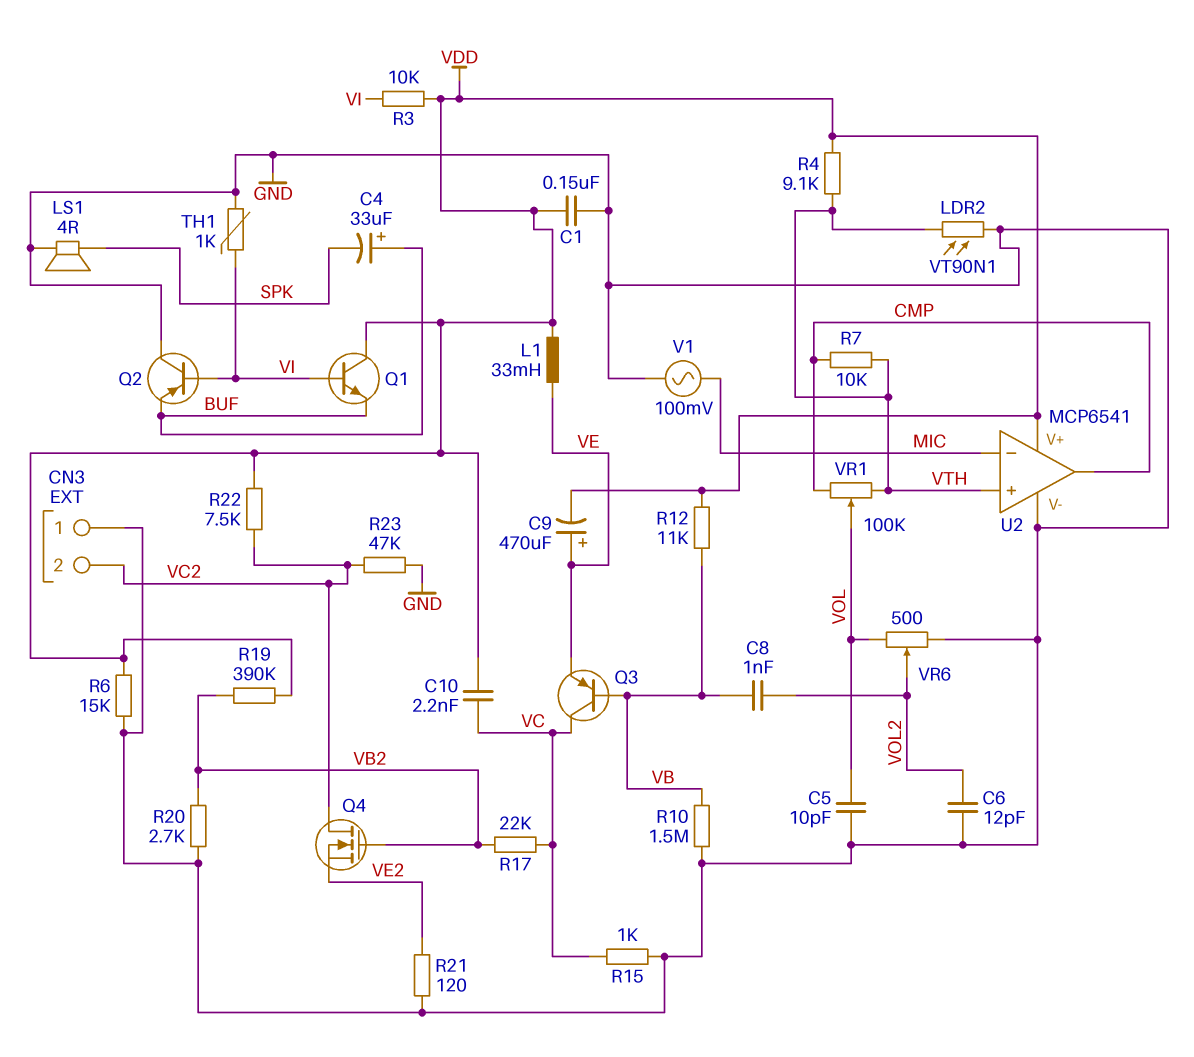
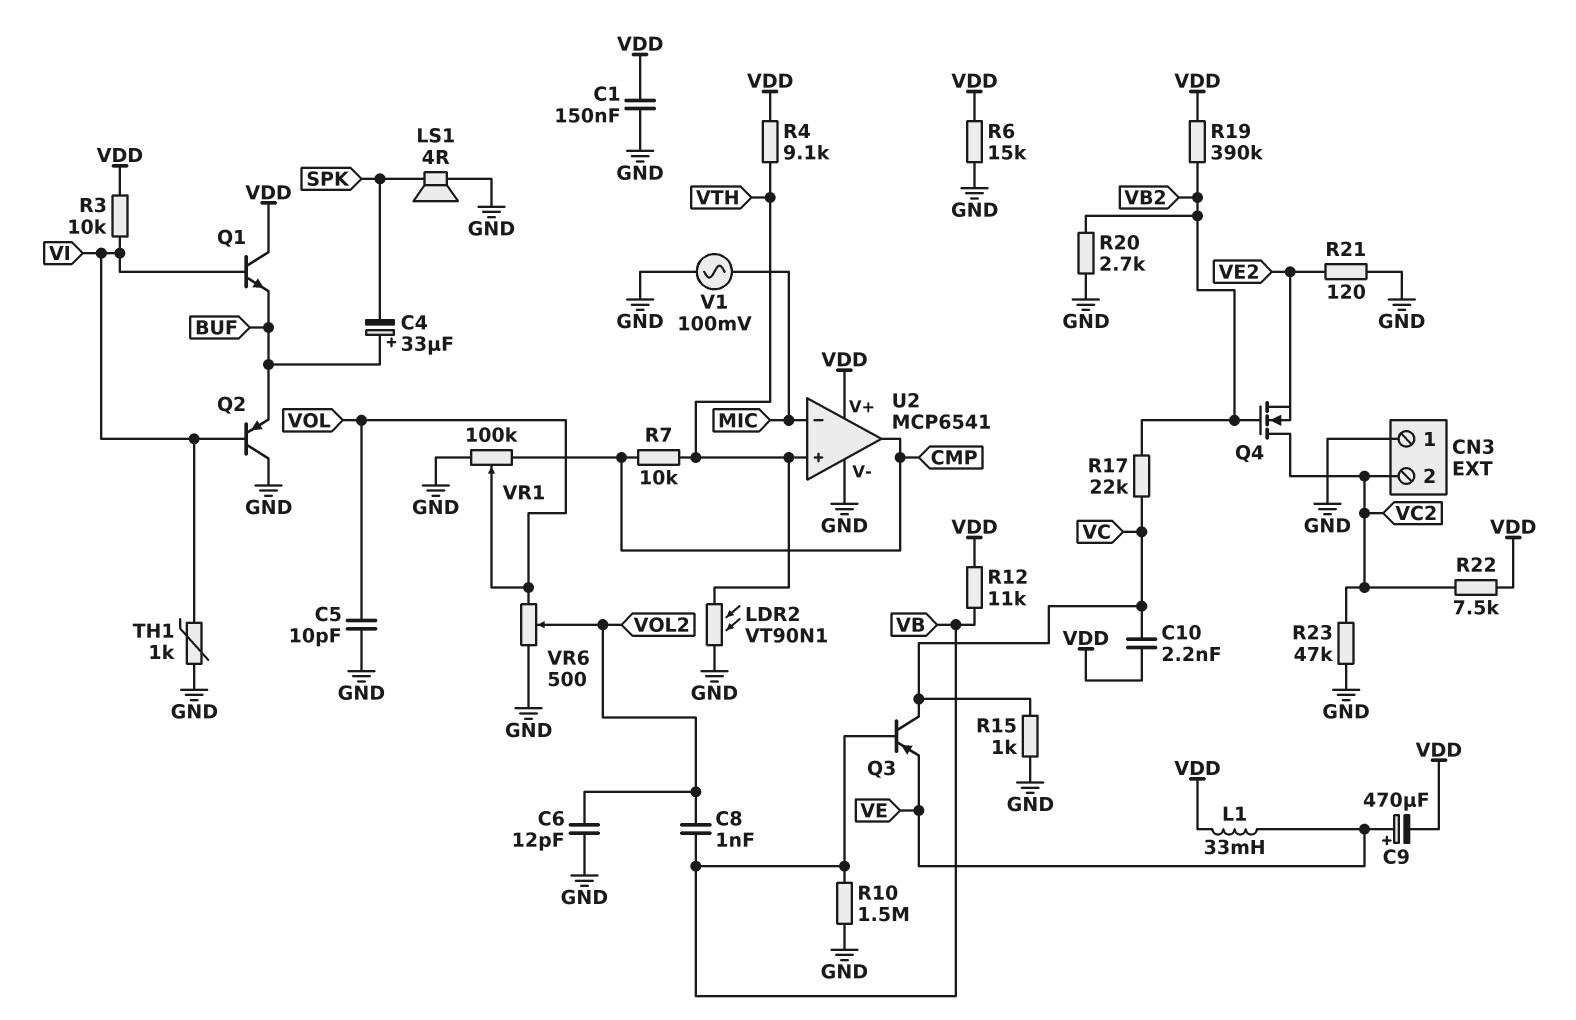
VR1: 100k (CMP, VTH, wiper VOL) -> 100k (CMP, GND, wiper VOL)

